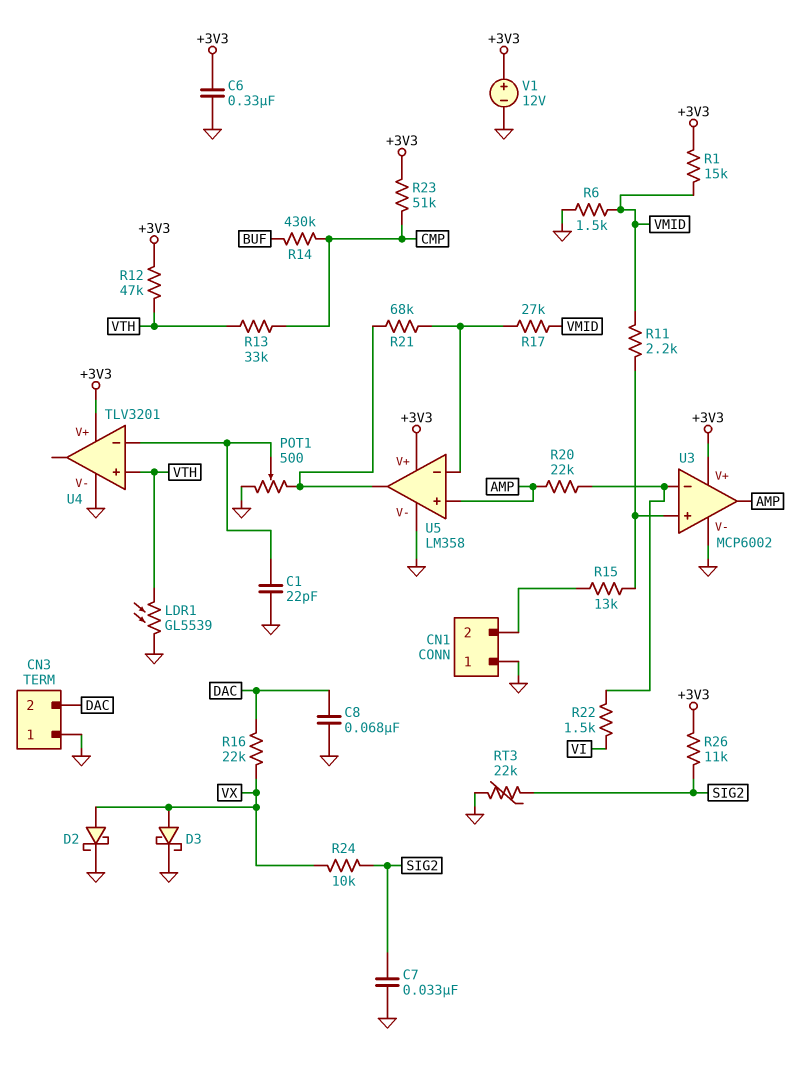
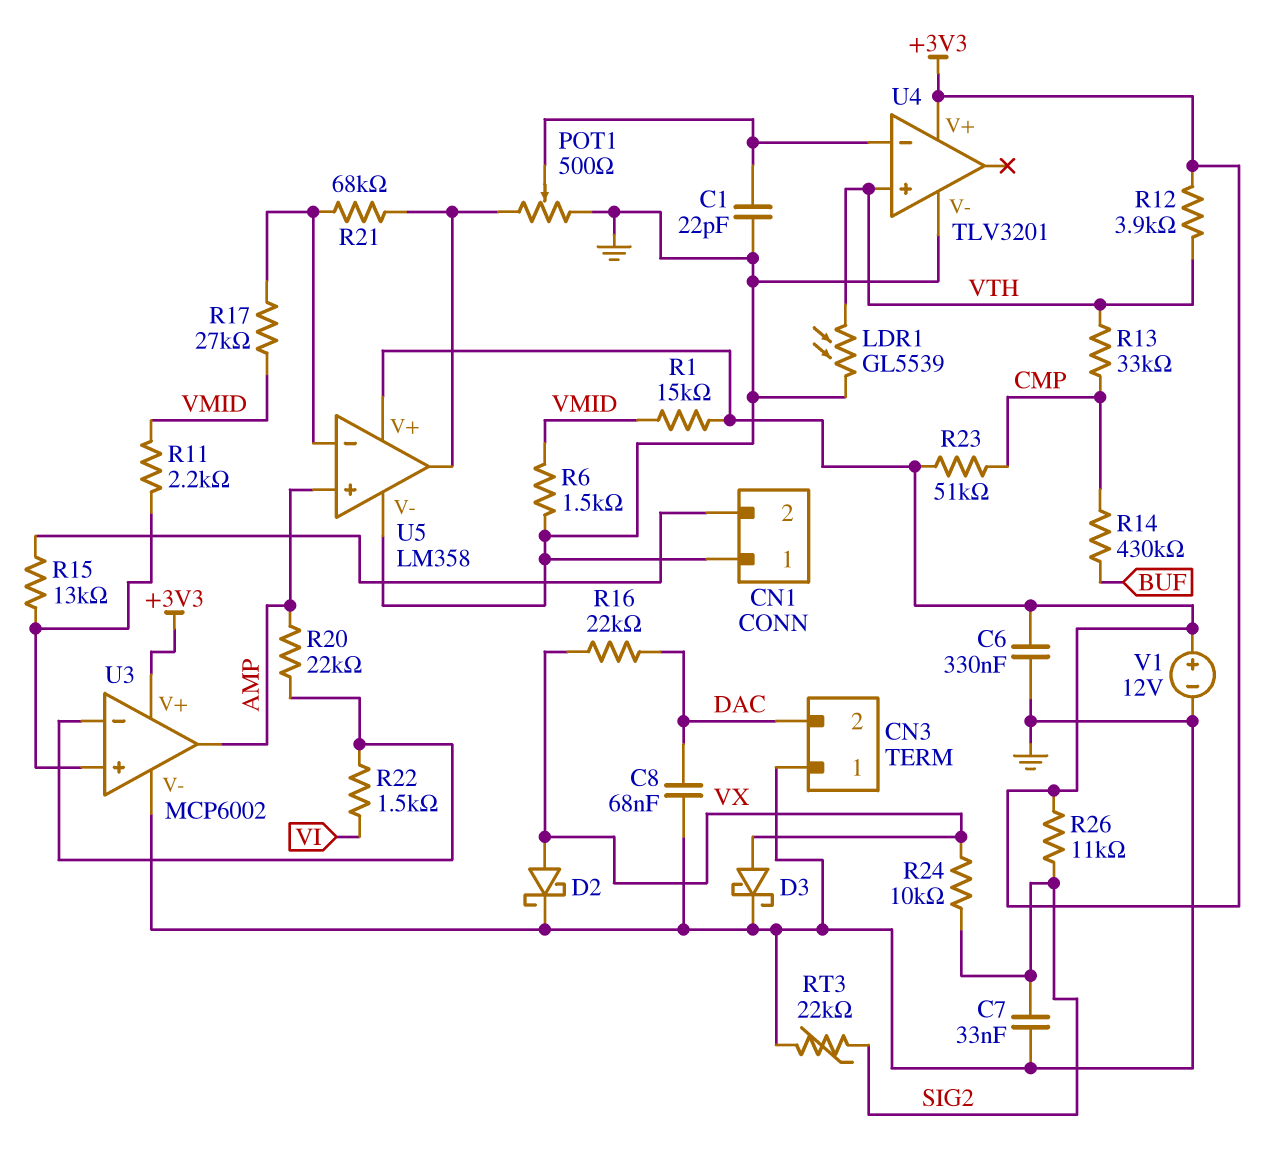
R12: 47k (+3V3, VTH) -> 3.9k (+3V3, VTH)

